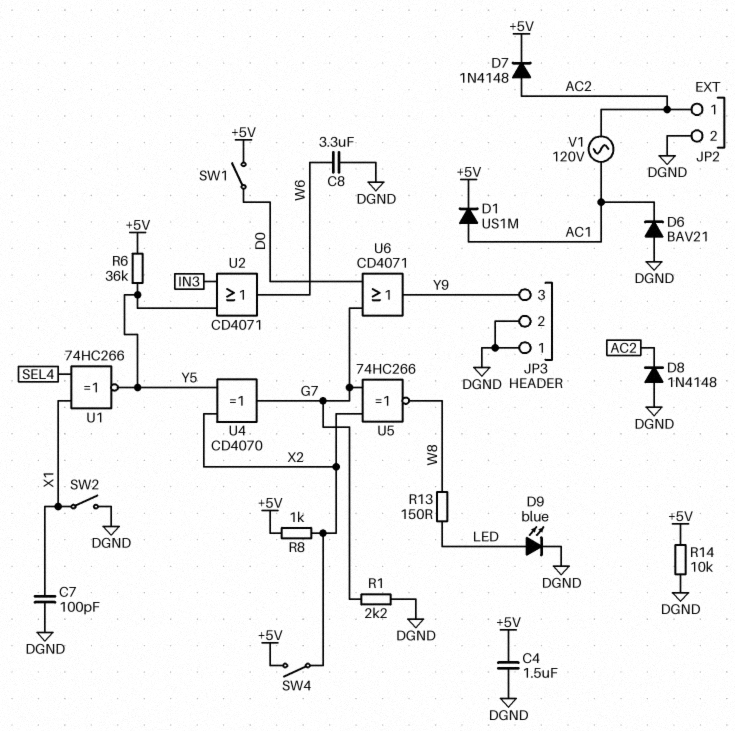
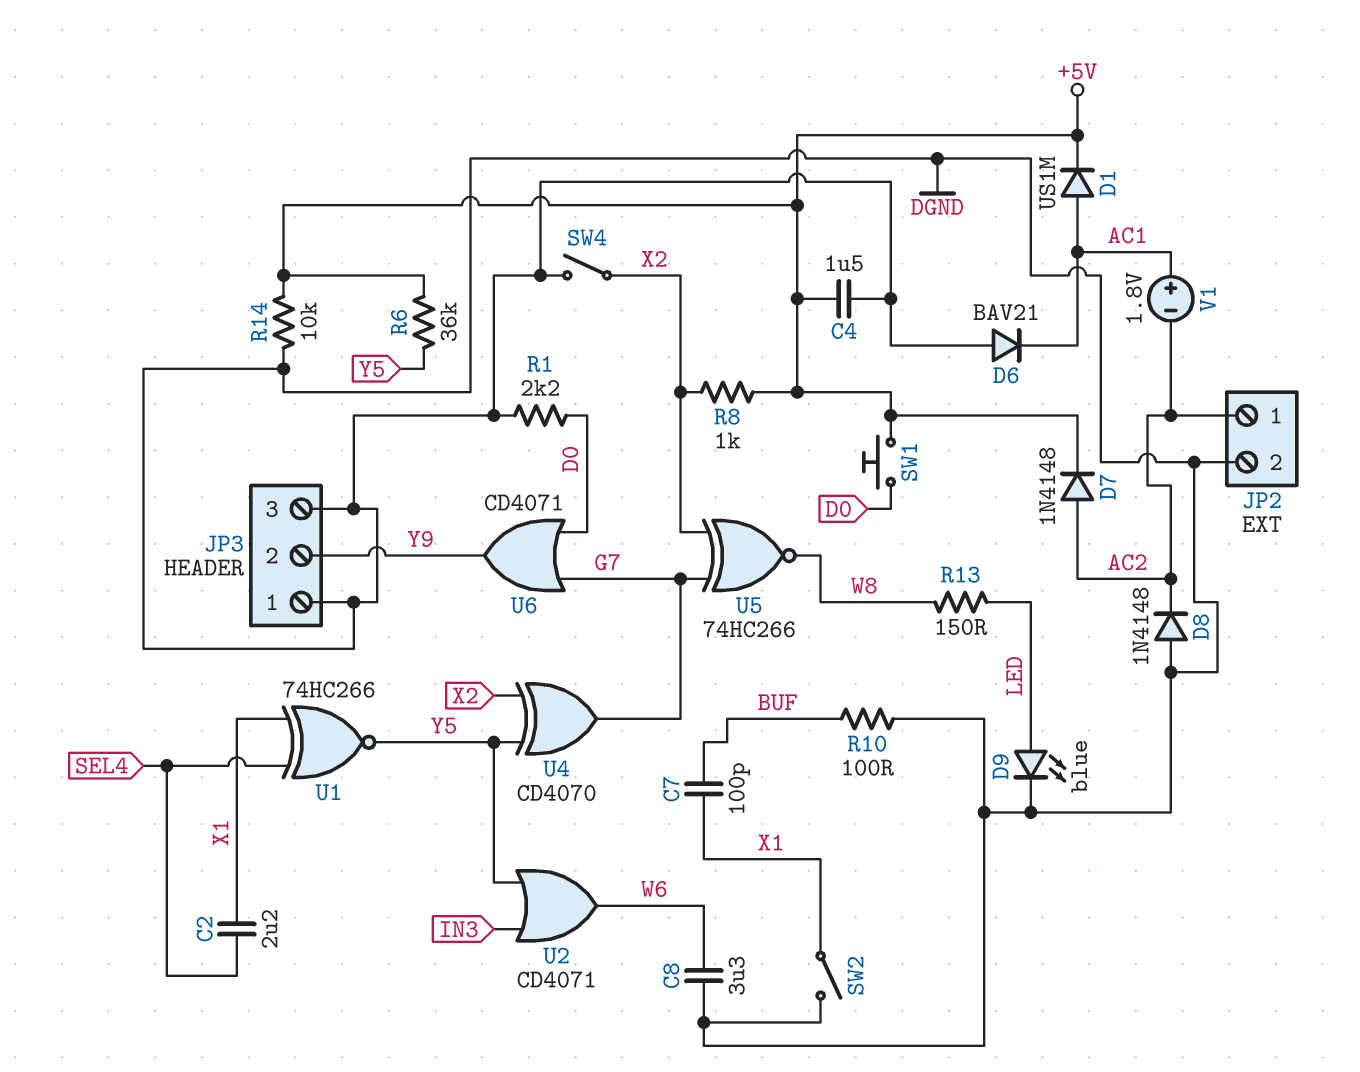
C2: none -> 2.2uF (SEL4, X1)
C7: 100pF (DGND, X1) -> 100pF (BUF, X1)
JP3 pin 2: DGND -> Y9
JP3 pin 3: Y9 -> DGND
R1: 2.2k (DGND, G7) -> 2.2k (D0, DGND)
R10: none -> 100 (BUF, DGND)
SW1: switch (+5V, D0) -> button (+5V, D0)
SW4: switch (+5V, X2) -> switch (DGND, X2)
V1: AC 120V (AC1, AC2) -> 1.8V (plus AC1, minus AC2)

